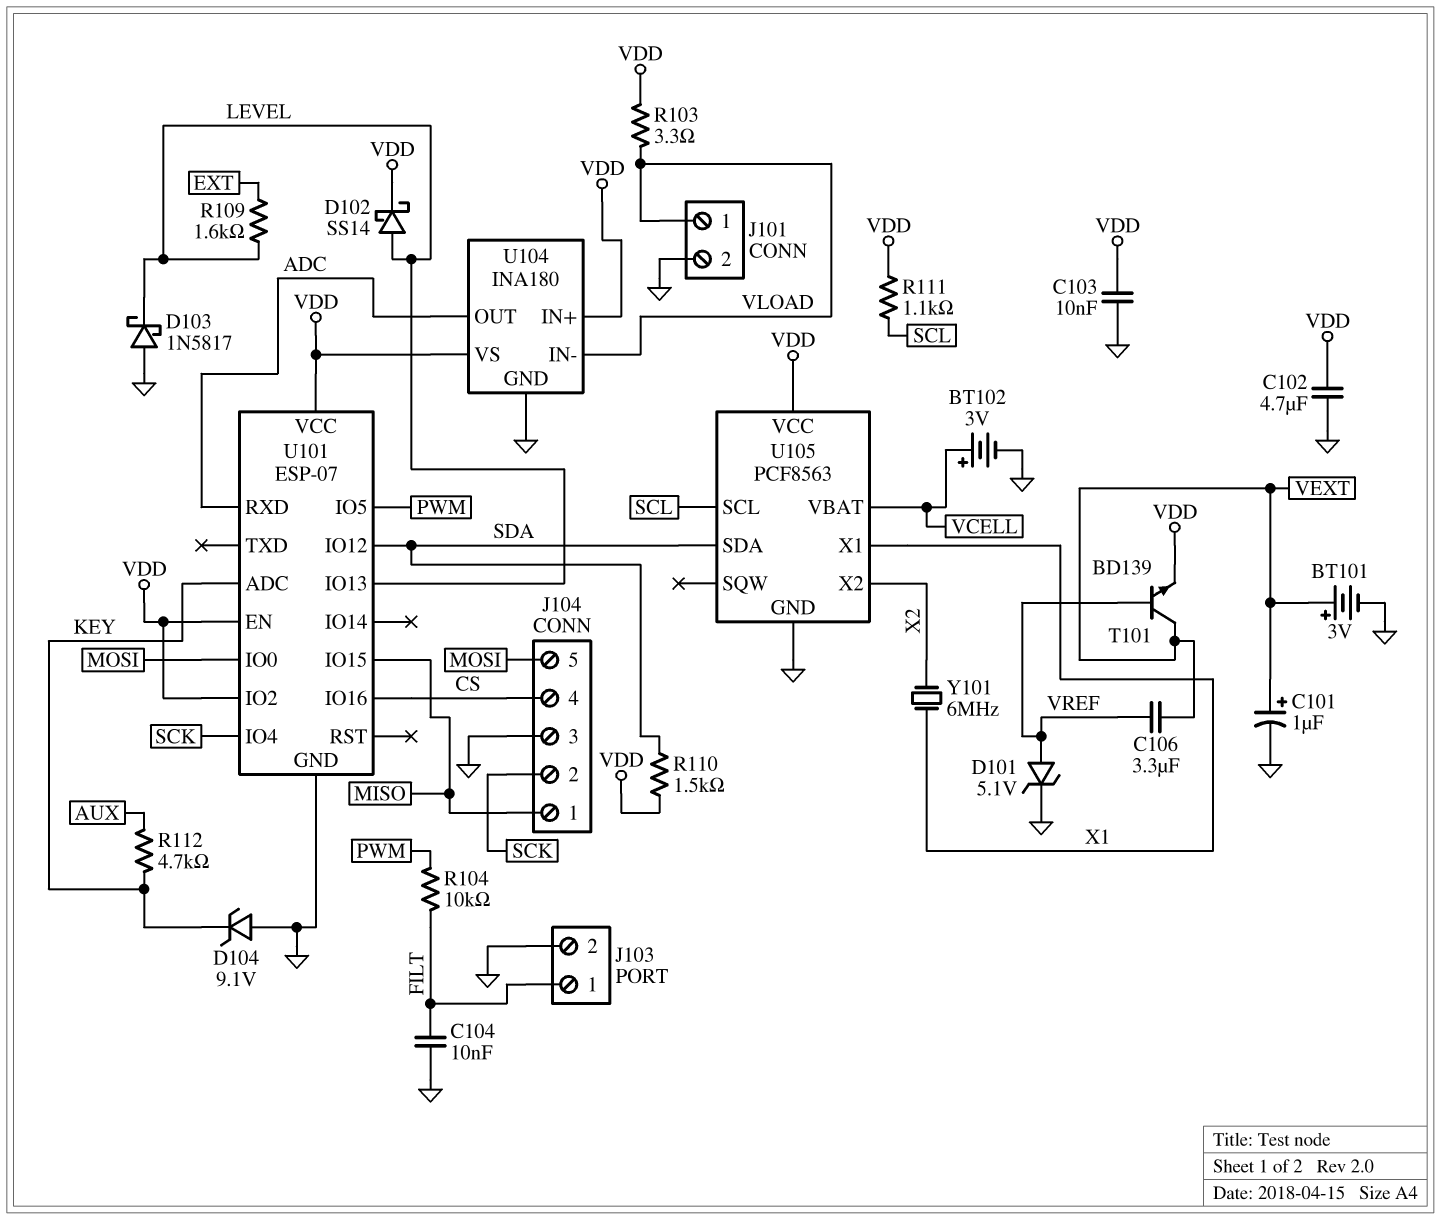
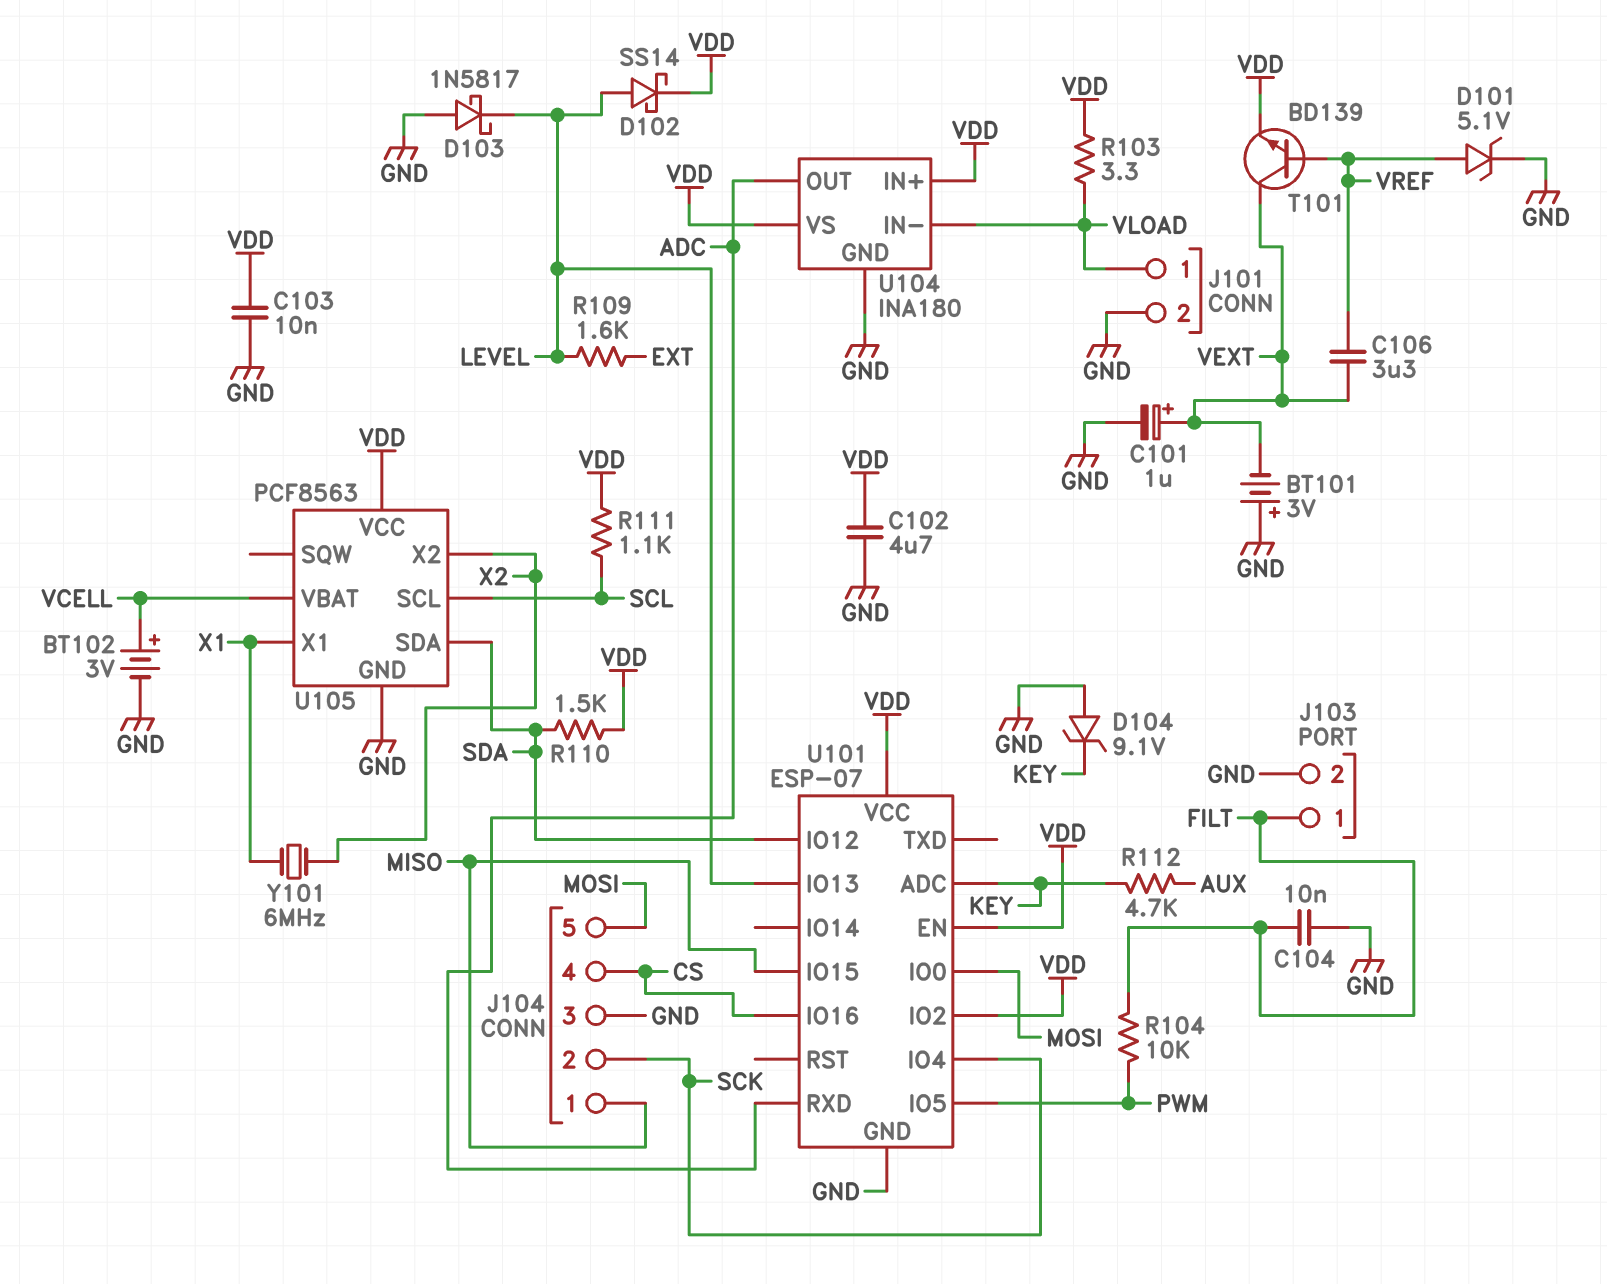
BT101: 3V (plus VEXT, minus GND) -> 3V (plus GND, minus VEXT)

